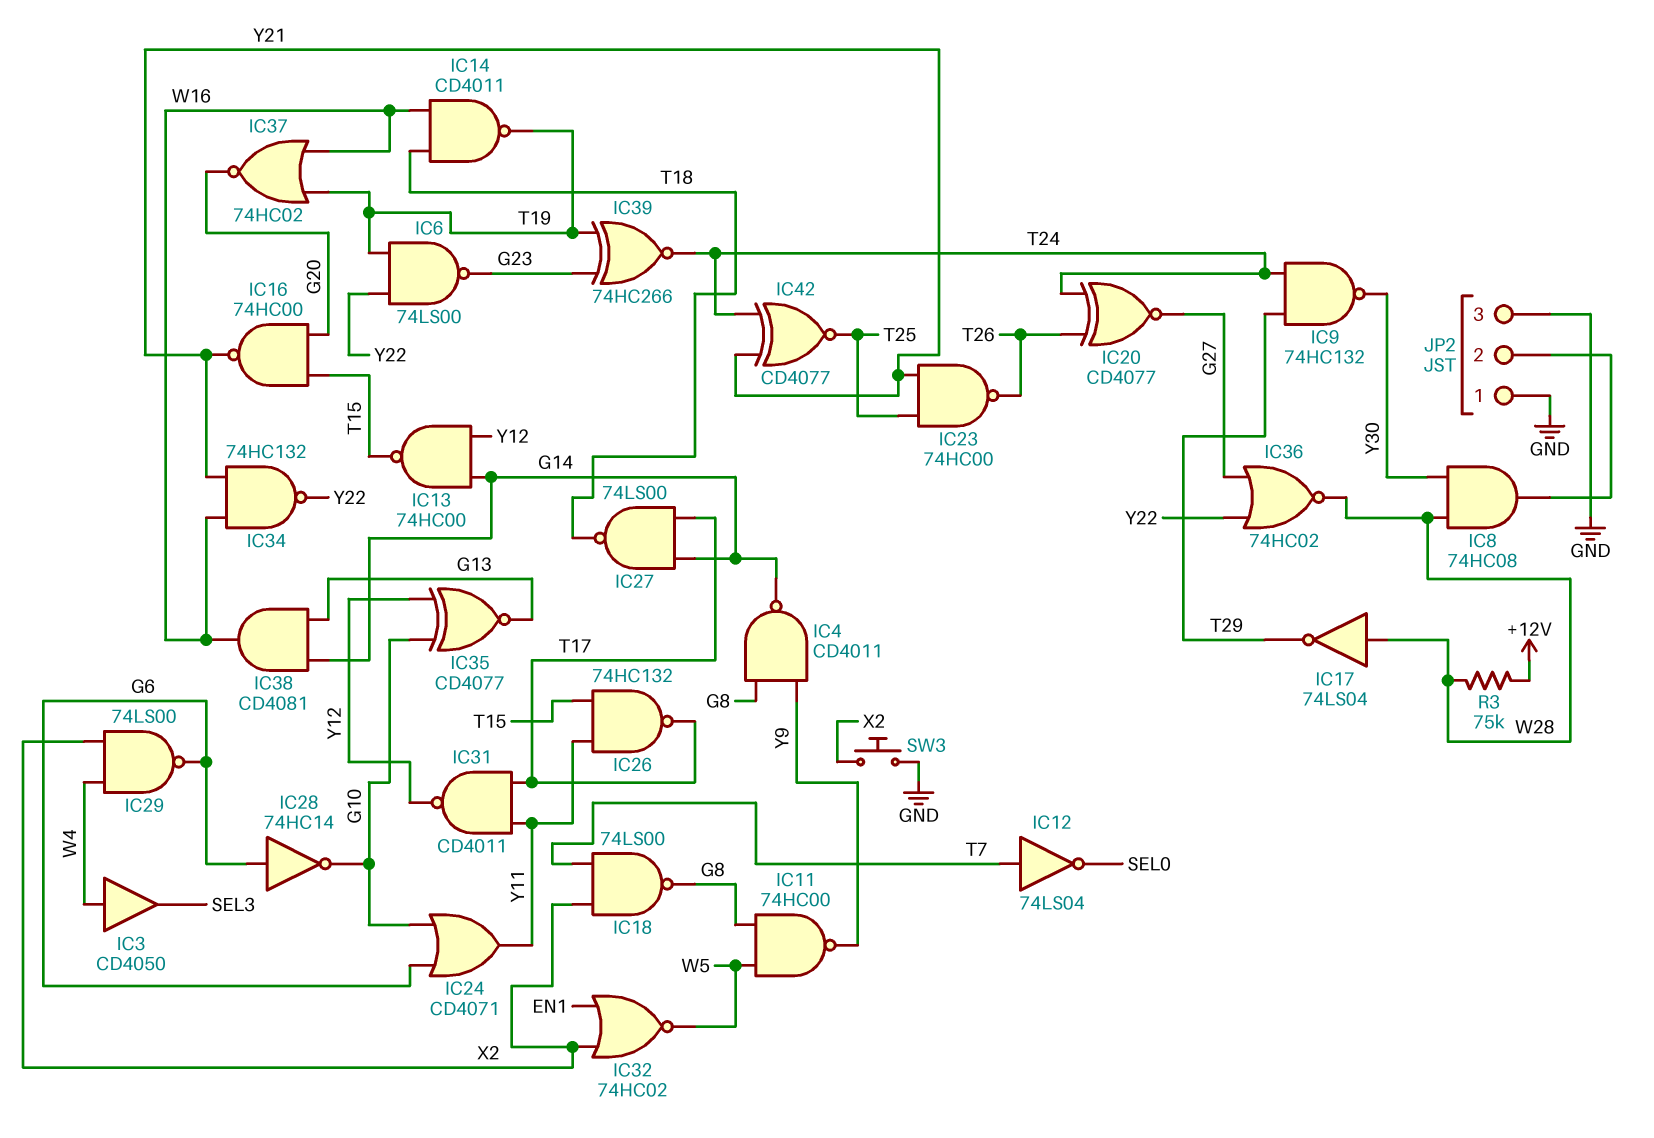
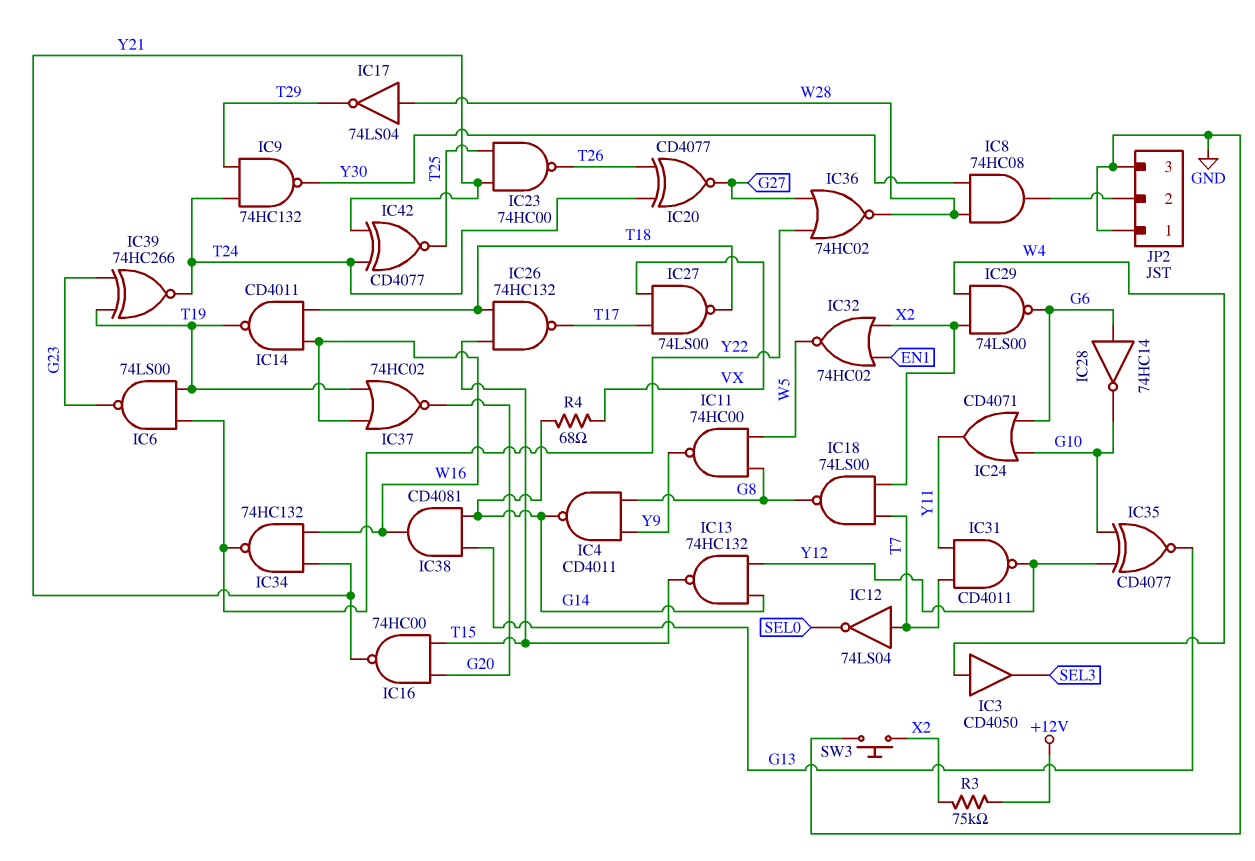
IC13: NAND 74HC00 (in G14, in Y12, out T15) -> NAND 74HC132 (in G14, in Y12, out T15)
IC26: NAND 74HC132 (in T15, in Y11, out T17) -> NAND 74HC132 (in T15, in T18, out T17)
IC27: NAND 74LS00 (in G14, in T17, out T18) -> NAND 74LS00 (in T17, in VX, out T18)
IC31: NAND CD4011 (in T17, in Y11, out Y12) -> NAND CD4011 (in T7, in Y11, out Y12)
R3: 75k (+12V, W28) -> 75k (+12V, X2)
R4: none -> 68 (G14, VX)

